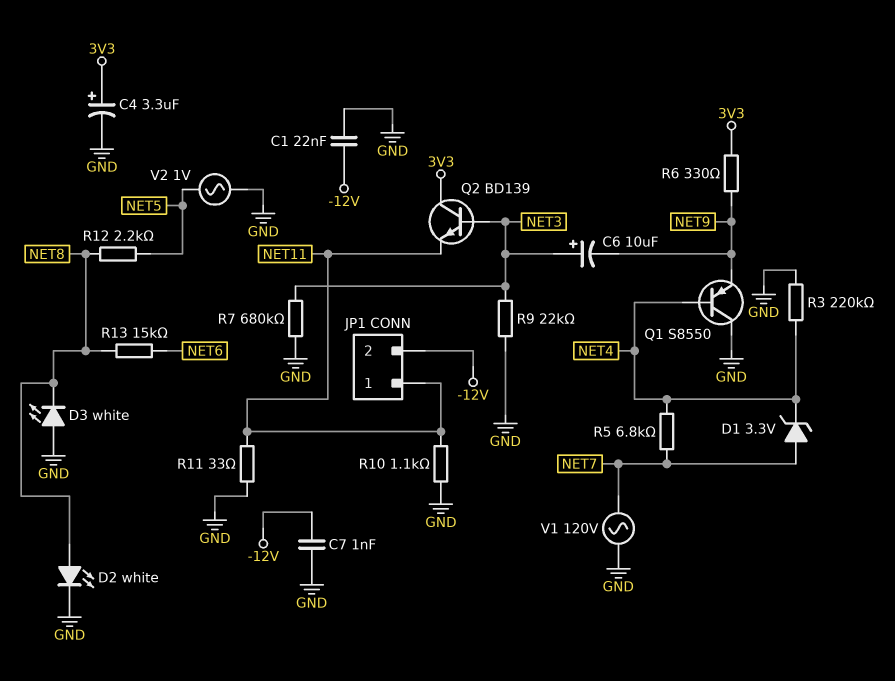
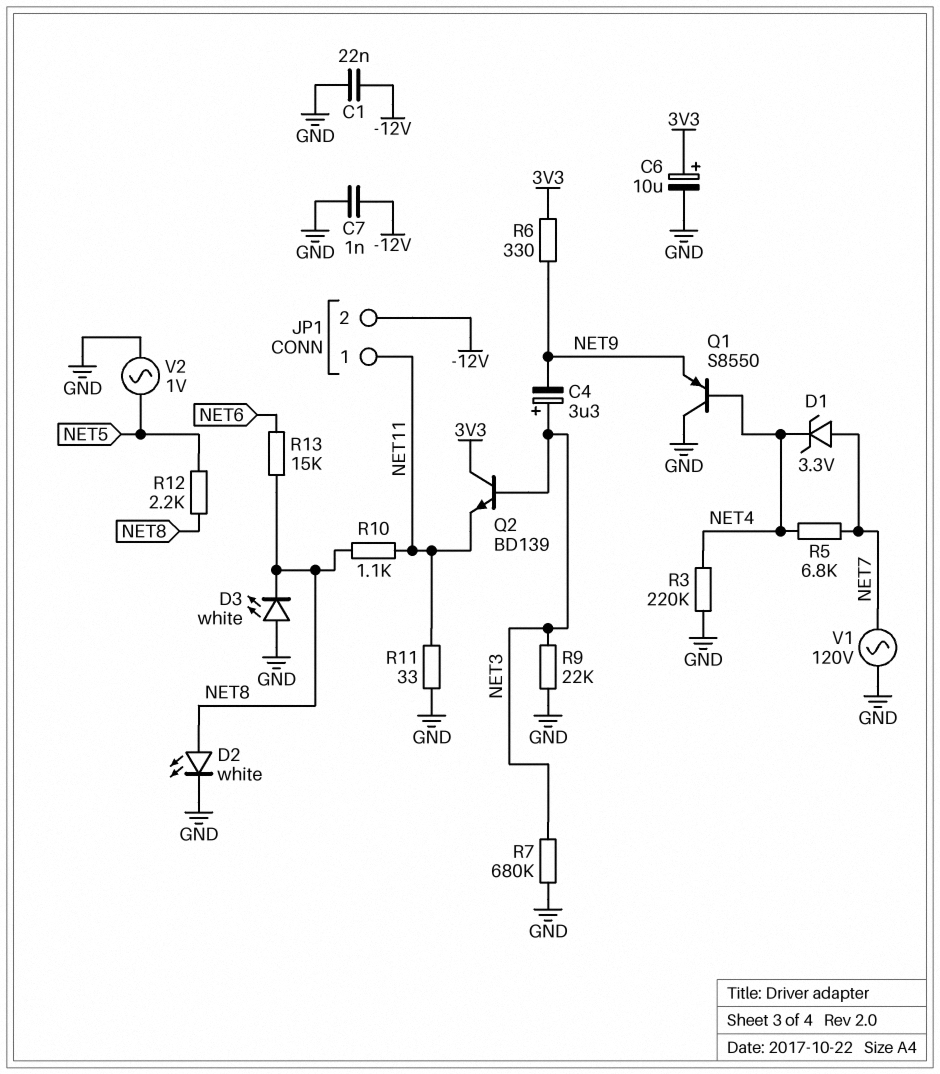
C4: 3.3uF (plus 3V3, minus GND) -> 3.3uF (plus NET3, minus NET9)
C6: 10uF (plus NET3, minus NET9) -> 10uF (plus 3V3, minus GND)
R10: 1.1k (GND, NET11) -> 1.1k (NET8, NET11)

